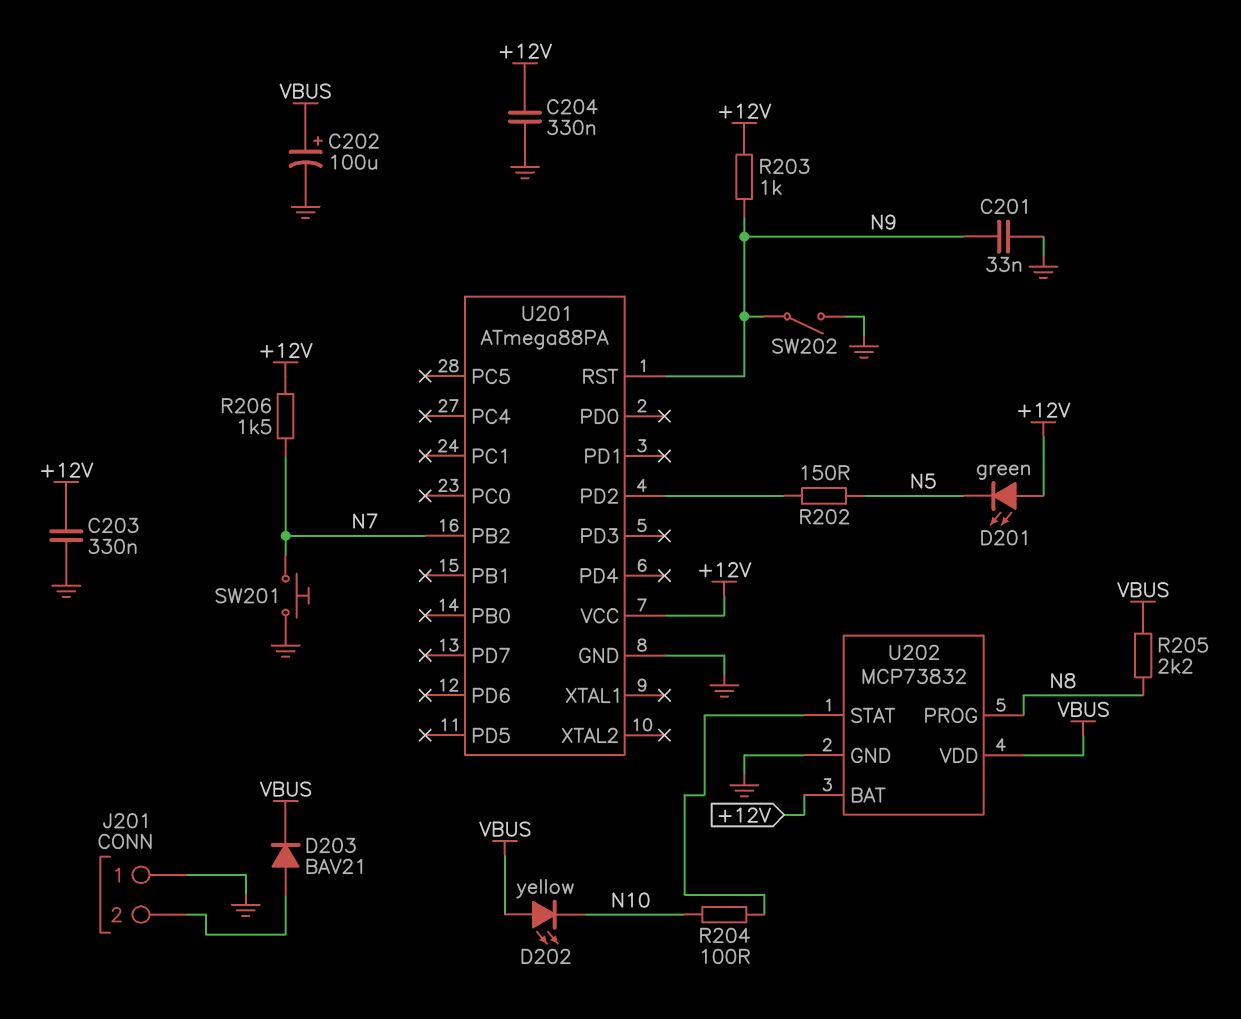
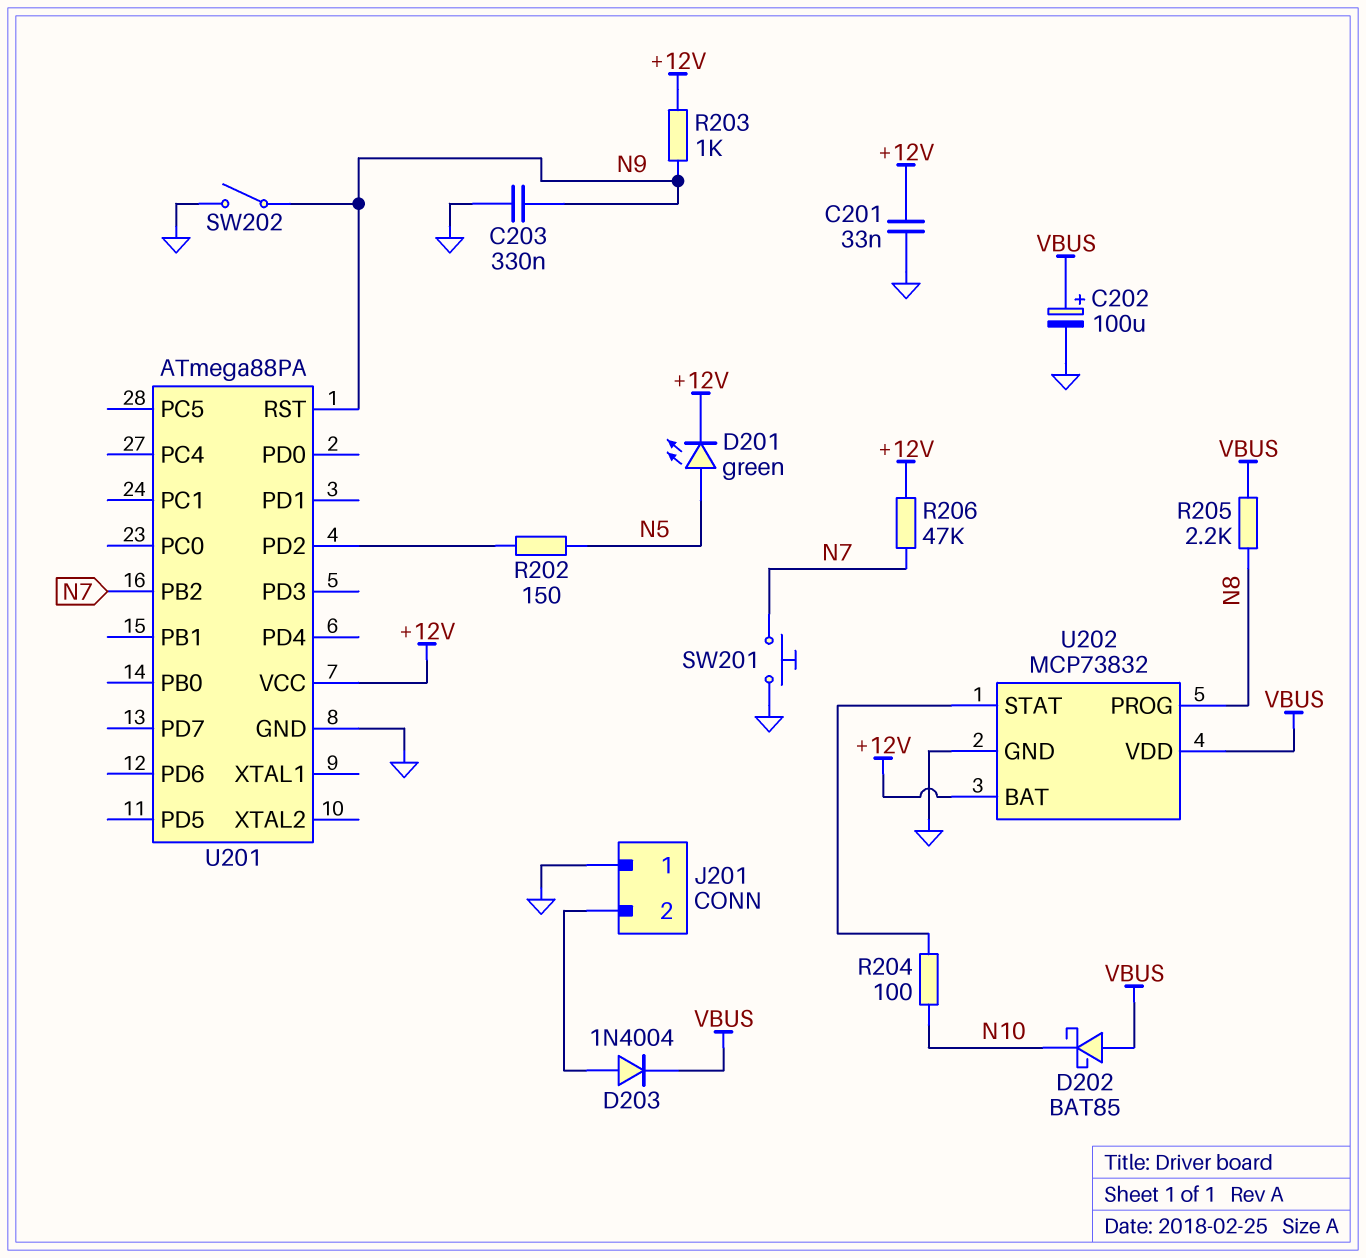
C201: 33nF (GND, N9) -> 33nF (+12V, GND)
C203: 330nF (+12V, GND) -> 330nF (GND, N9)
C204: 330nF (+12V, GND) -> none
D201: LED green (A +12V, K N5) -> LED green (A N5, K +12V)
D202: LED yellow (A VBUS, K N10) -> schottky BAT85 (A VBUS, K N10)
D203: diode BAV21 (A J201/2, K VBUS) -> diode 1N4004 (A J201/2, K VBUS)
R206: 1.5k (+12V, N7) -> 47k (+12V, N7)

